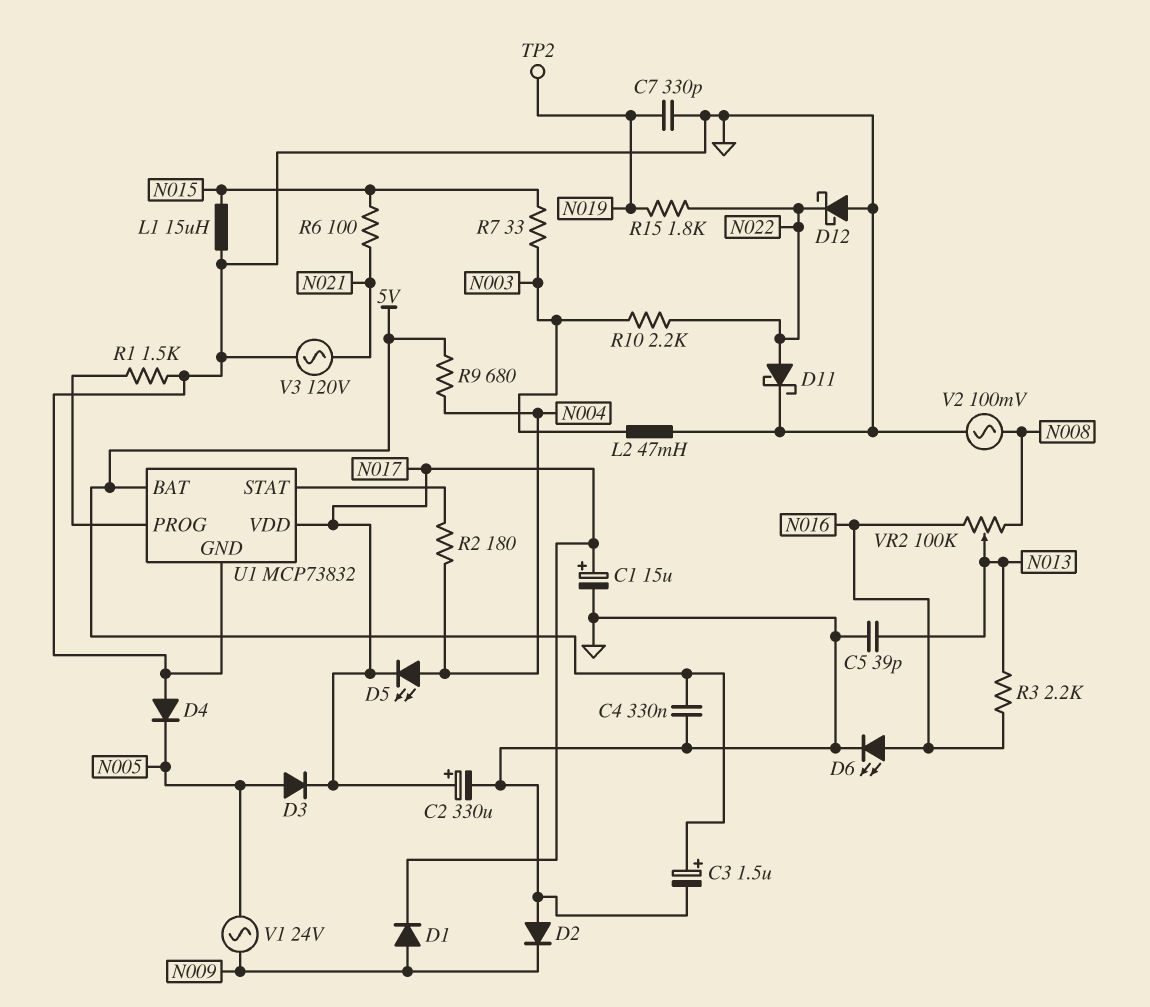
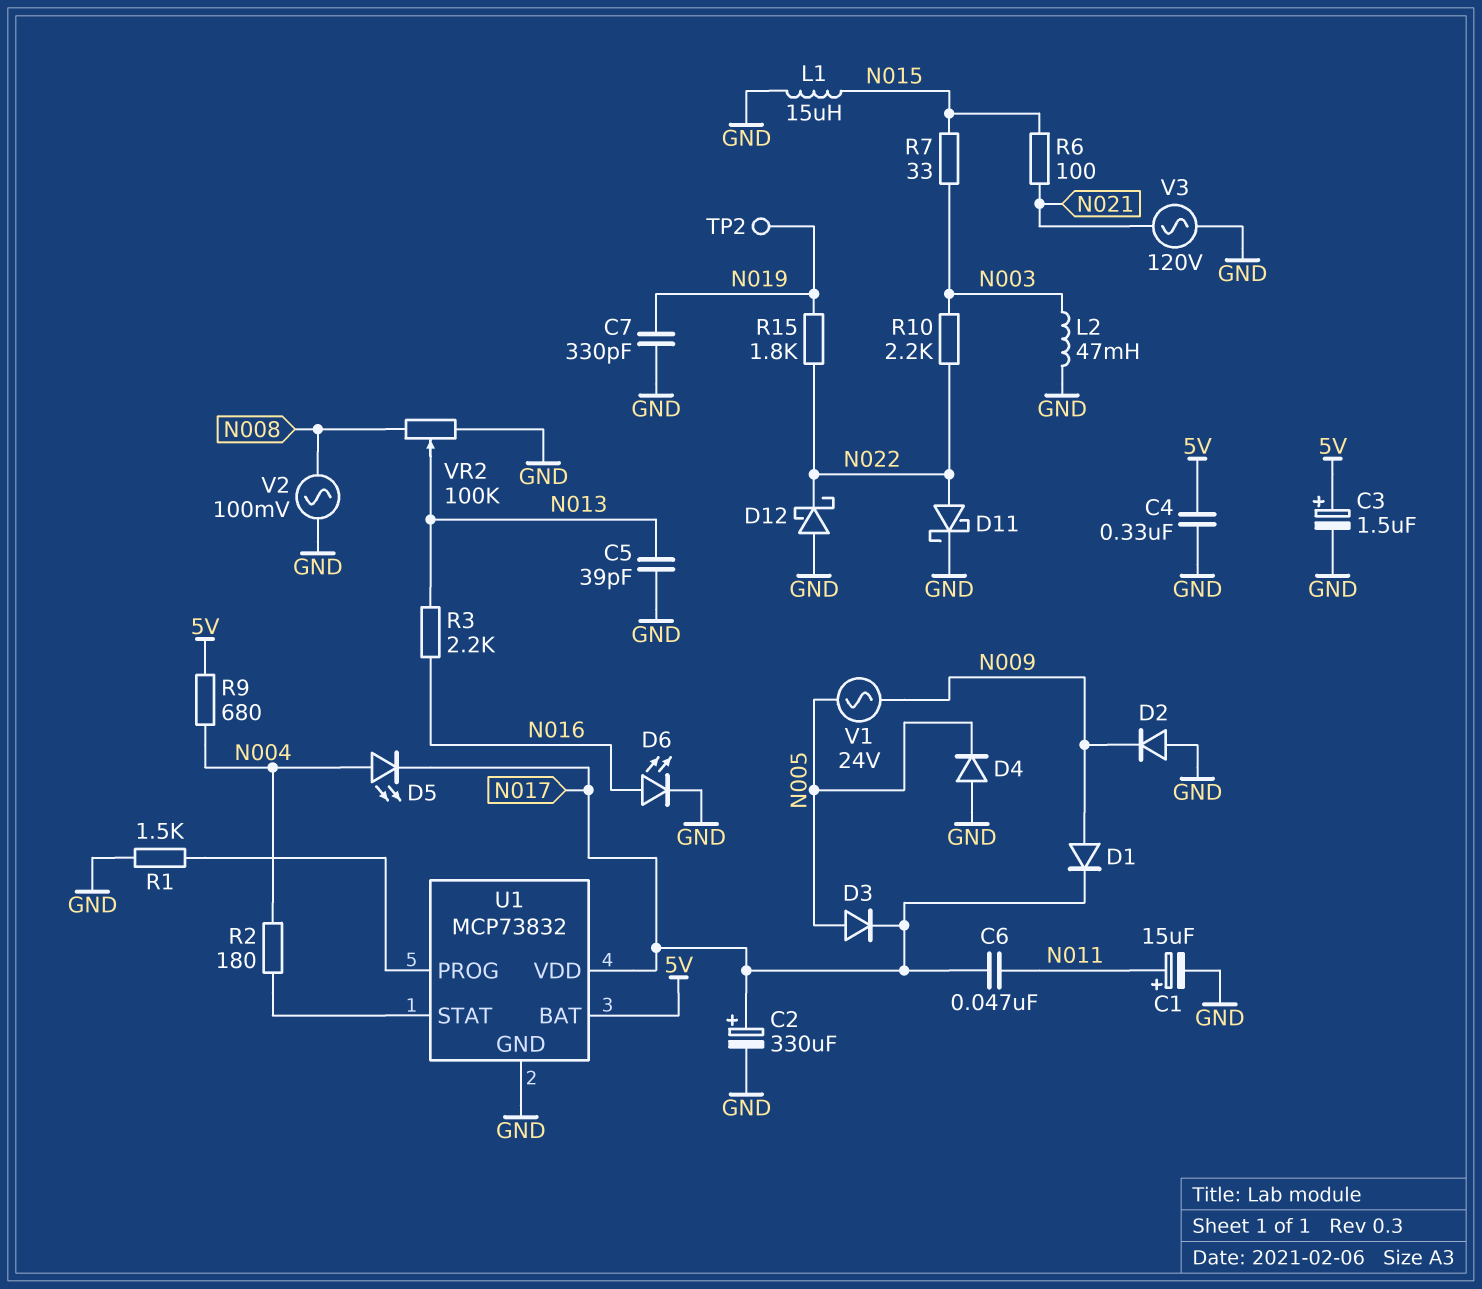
C1: 15uF (plus N017, minus GND) -> 15uF (plus N011, minus GND)
C6: none -> 47nF (N011, N017)
VR2: 100k (N008, N016, wiper N013) -> 100k (GND, N008, wiper N013)

